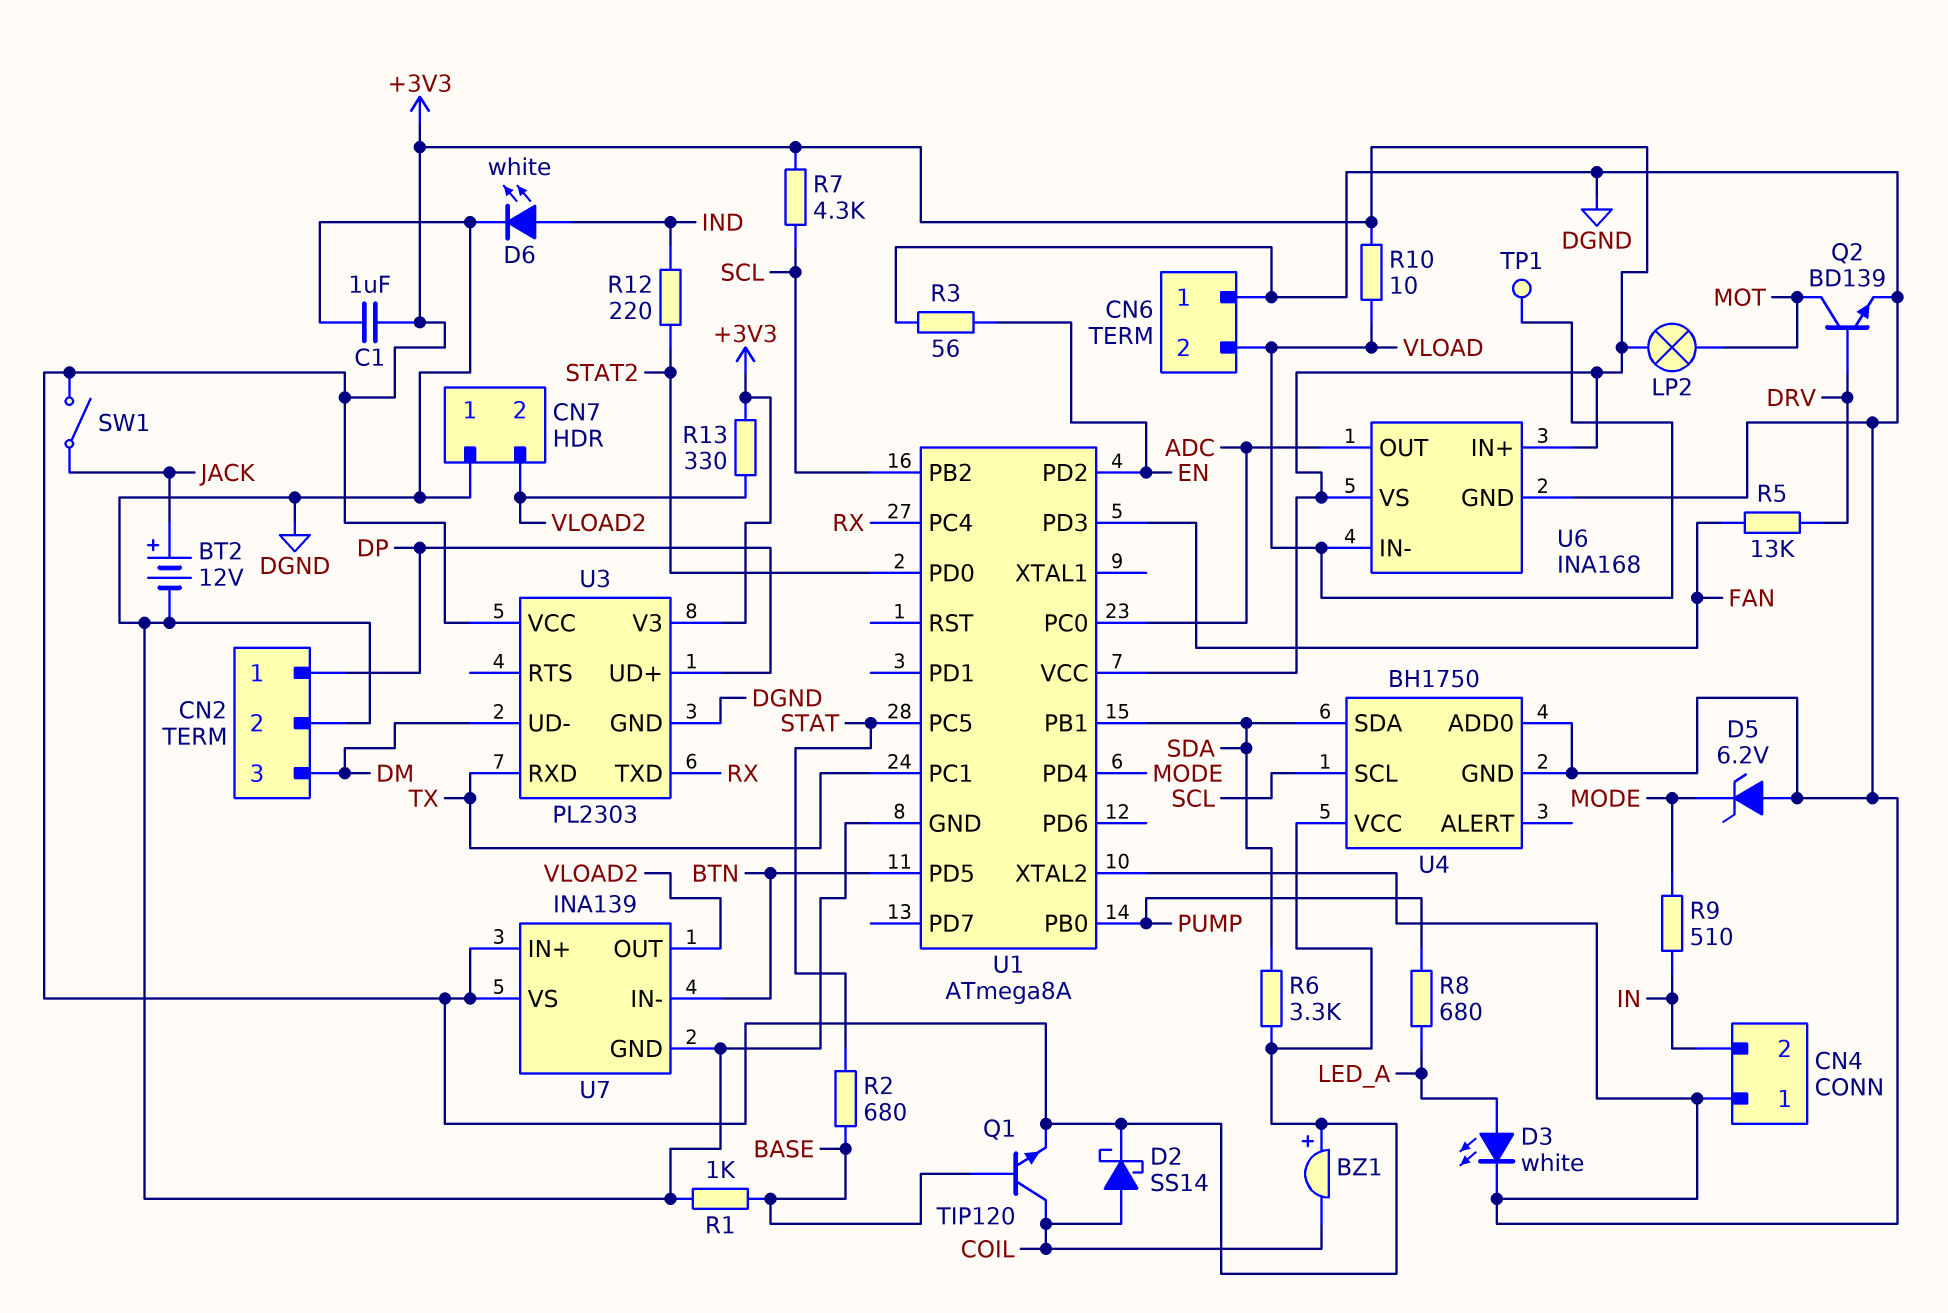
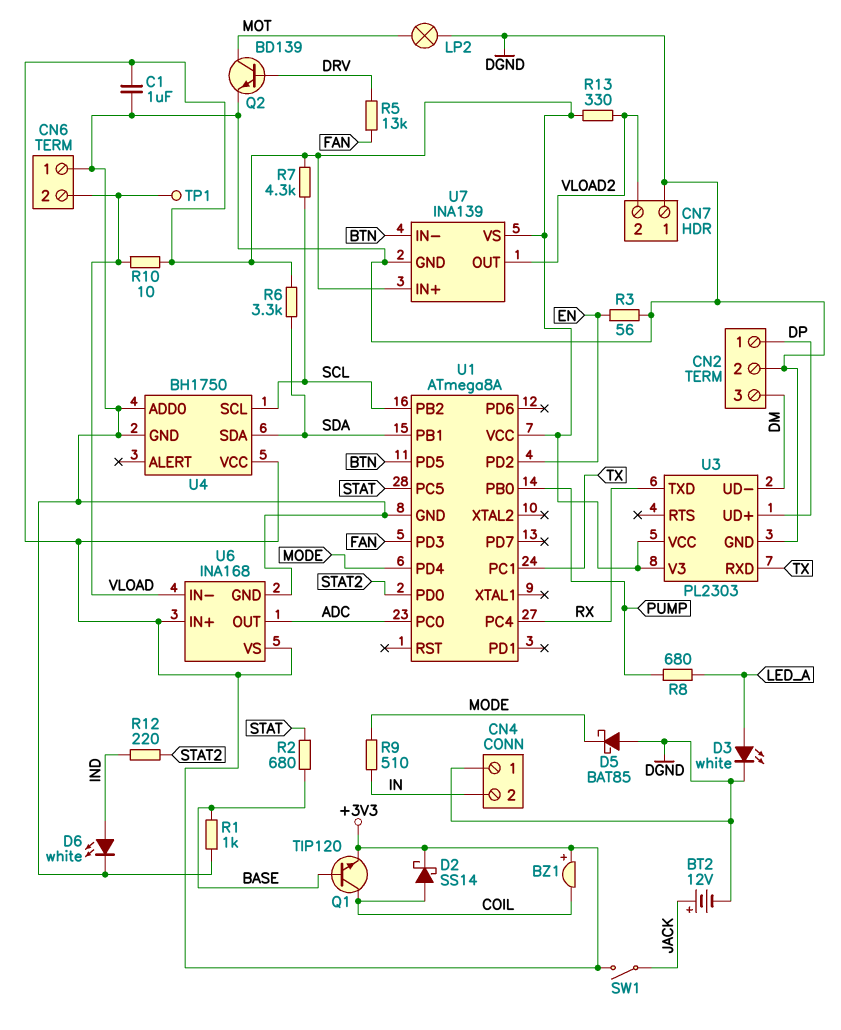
D5: zener 6.2V (A DGND, K MODE) -> schottky BAT85 (A DGND, K MODE)
LP2: lamp (+3V3, MOT) -> lamp (DGND, MOT)
U1 pin XTAL2: DGND -> none

